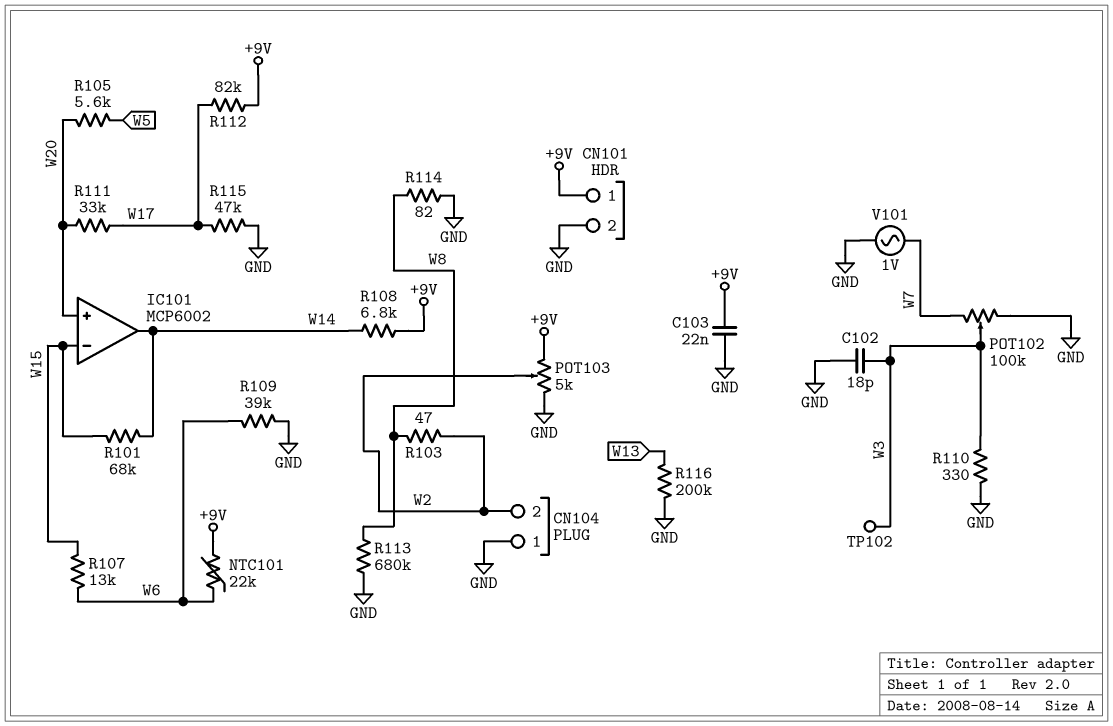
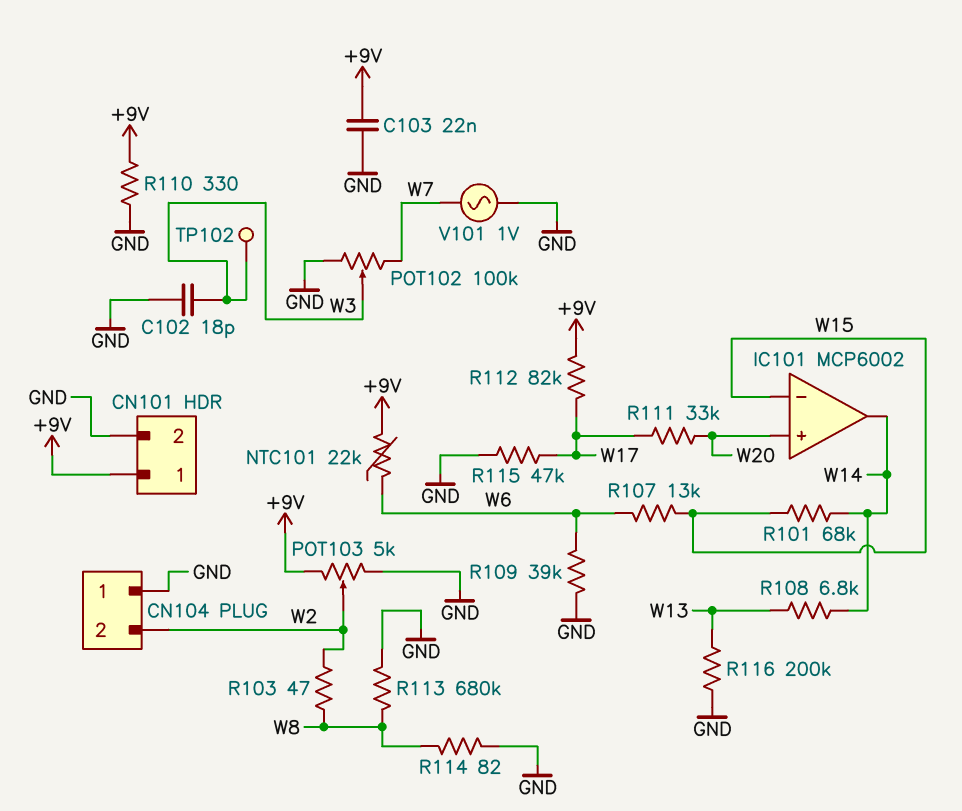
R105: 5.6k (W5, W20) -> none
R108: 6.8k (+9V, W14) -> 6.8k (W13, W14)
R110: 330 (GND, W3) -> 330 (+9V, GND)

